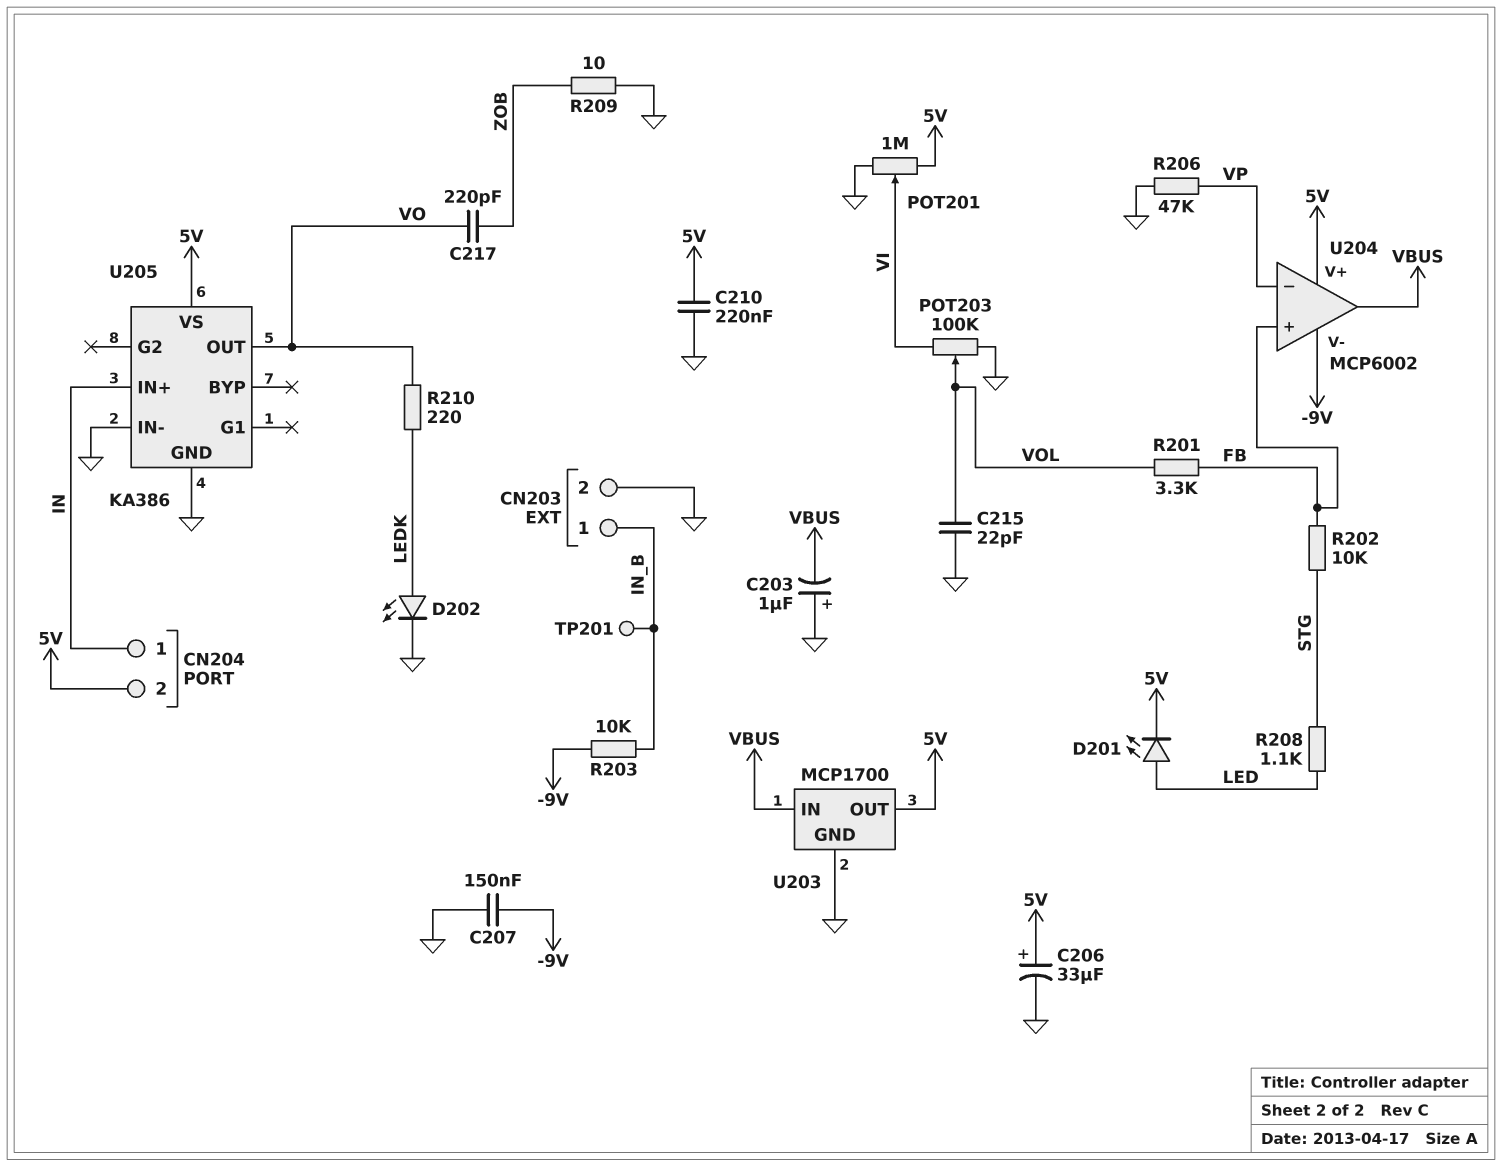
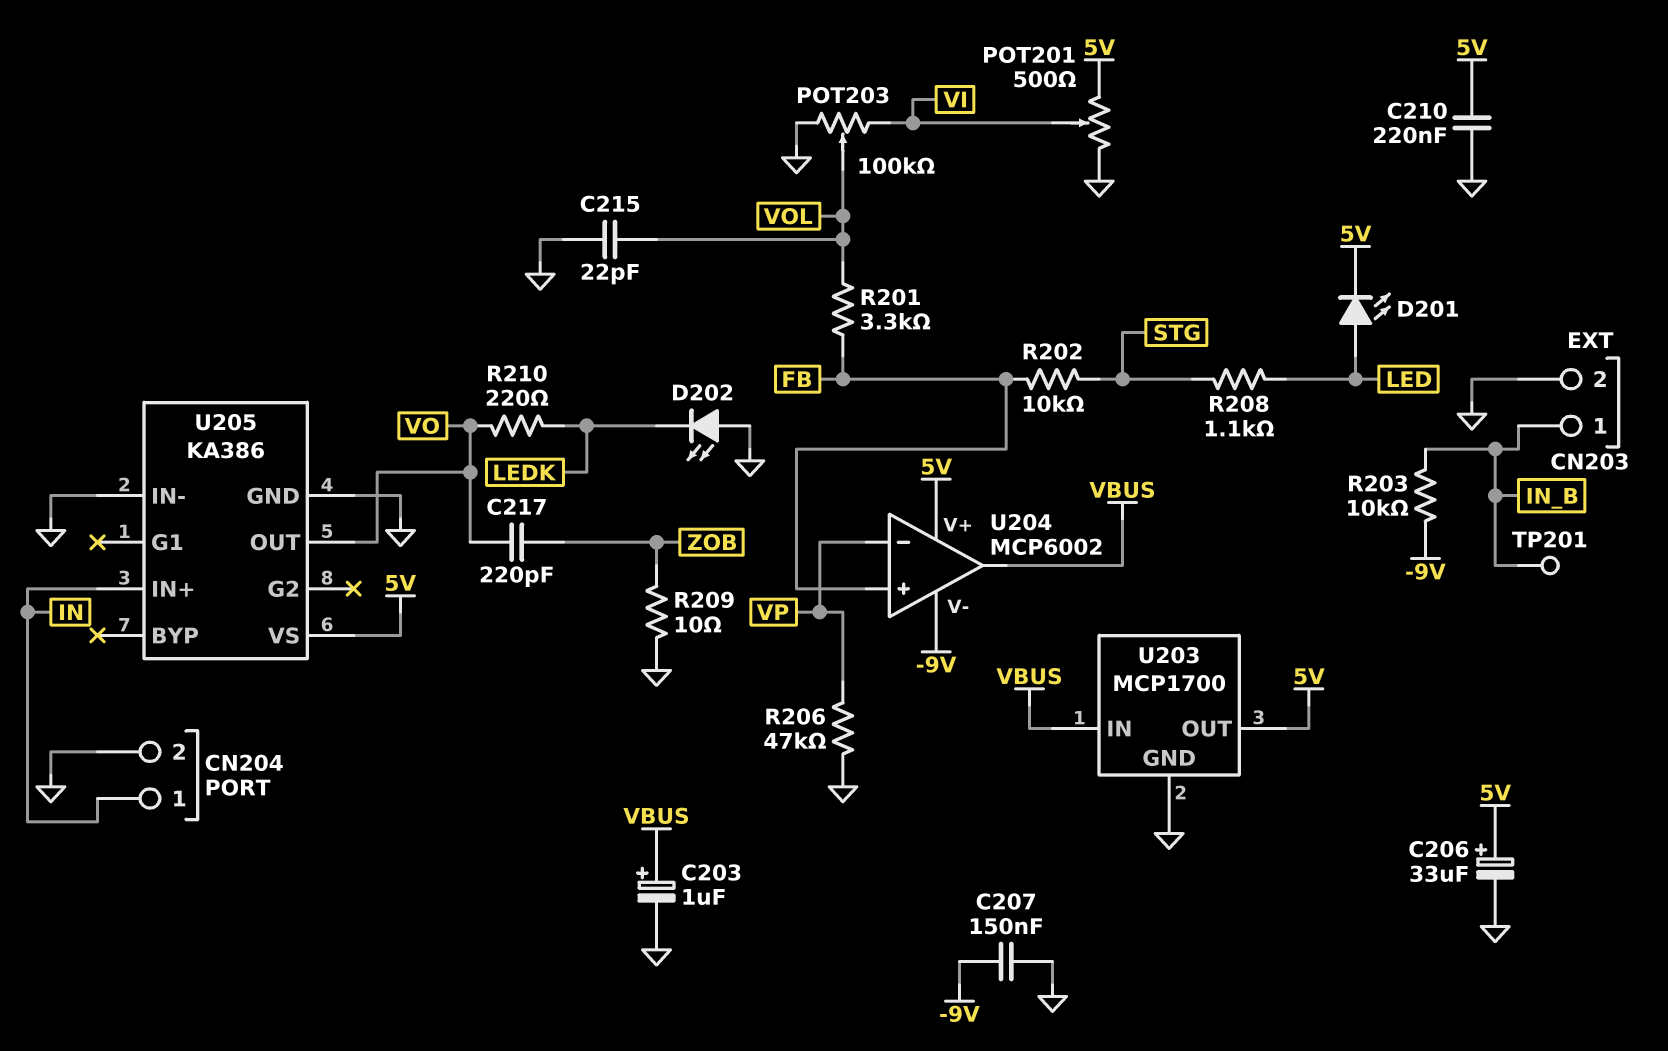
C203: 1uF (plus GND, minus VBUS) -> 1uF (plus VBUS, minus GND)
CN204 pin 2: 5V -> GND
D202: LED (A LEDK, K GND) -> LED (A GND, K LEDK)
POT201: 1M (5V, GND, wiper VI) -> 500 (5V, GND, wiper VI)

